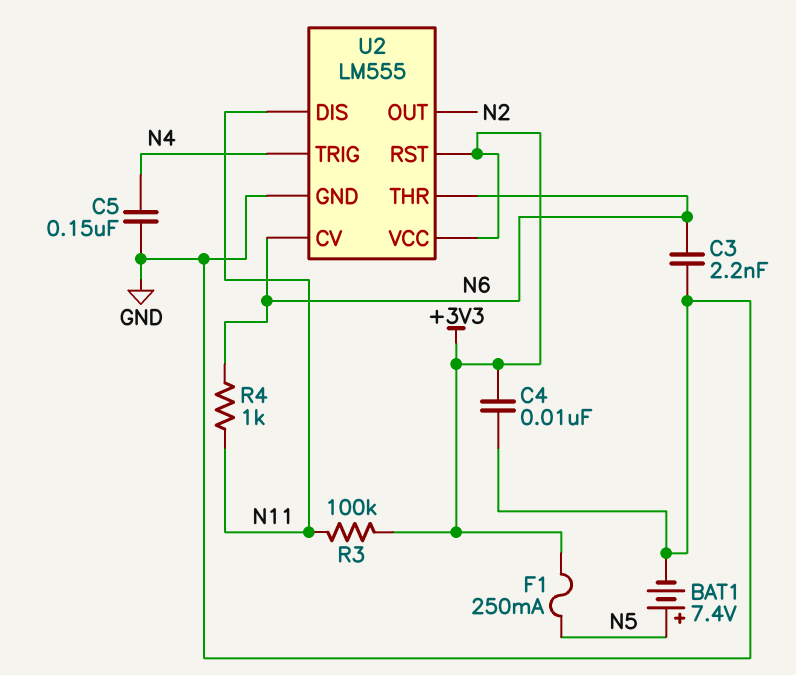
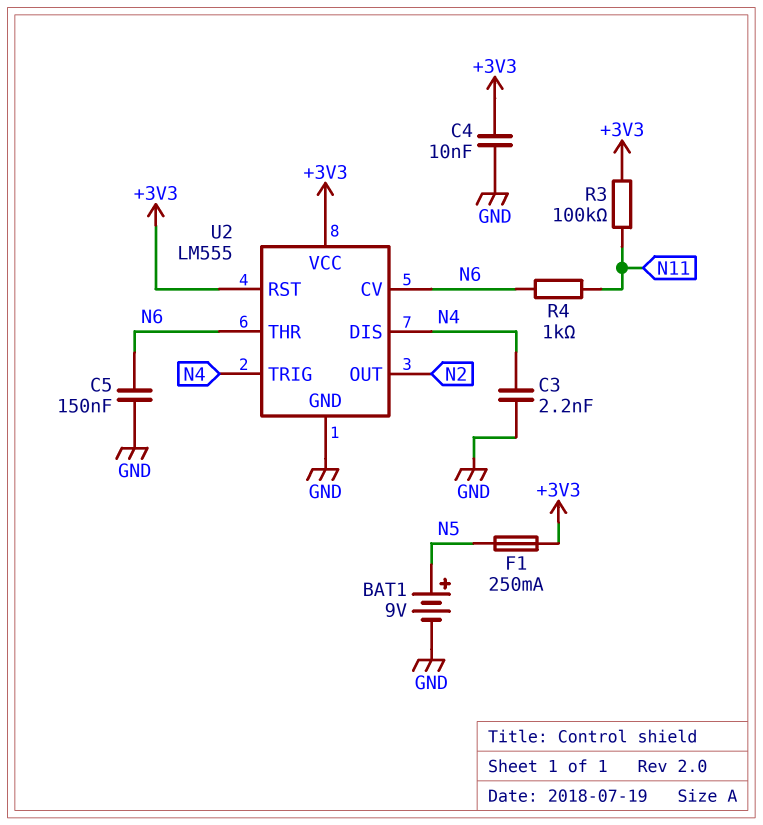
BAT1: 7.4V (plus N5, minus GND) -> 9V (plus N5, minus GND)
C3: 2.2nF (GND, N6) -> 2.2nF (GND, N4)
C5: 150nF (GND, N4) -> 150nF (GND, N6)
U2 pin DIS: N11 -> N4

